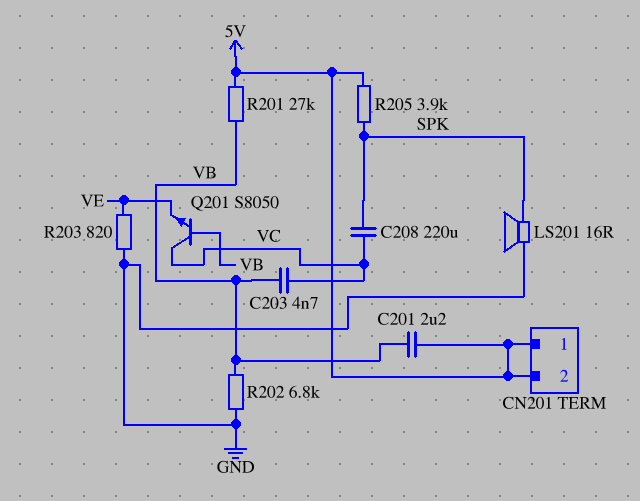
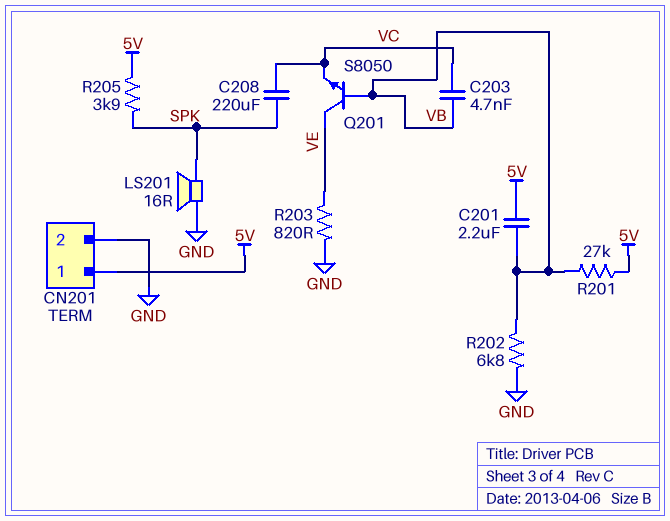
CN201 pin 2: 5V -> GND
Q201: NPN S8050 (B VB, C VC, E VE) -> NPN S8050 (B VB, C VE, E VC)

